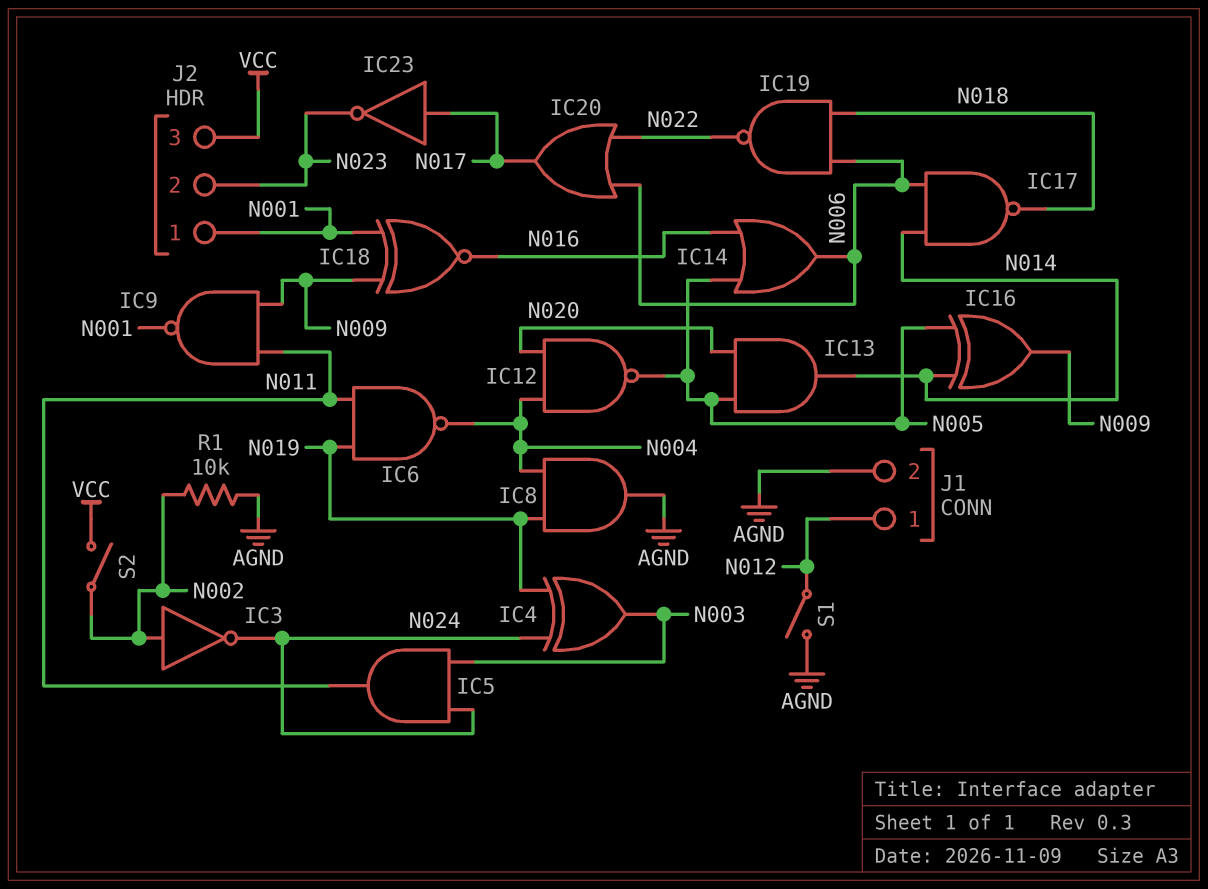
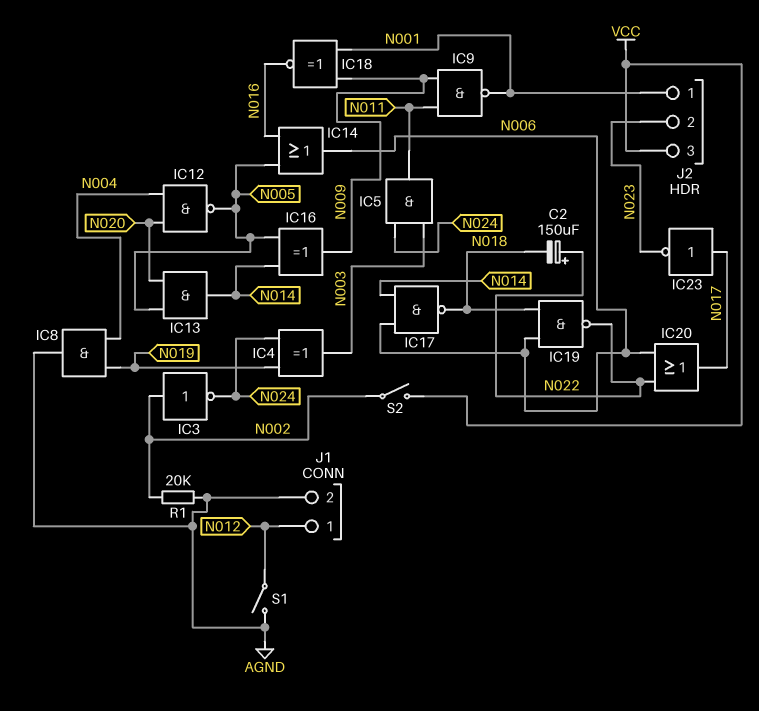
C2: none -> 150uF (plus N022, minus N018)
IC6: NAND (in N011, in N019, out N004) -> none
R1: 10k (AGND, N002) -> 20k (AGND, N002)

